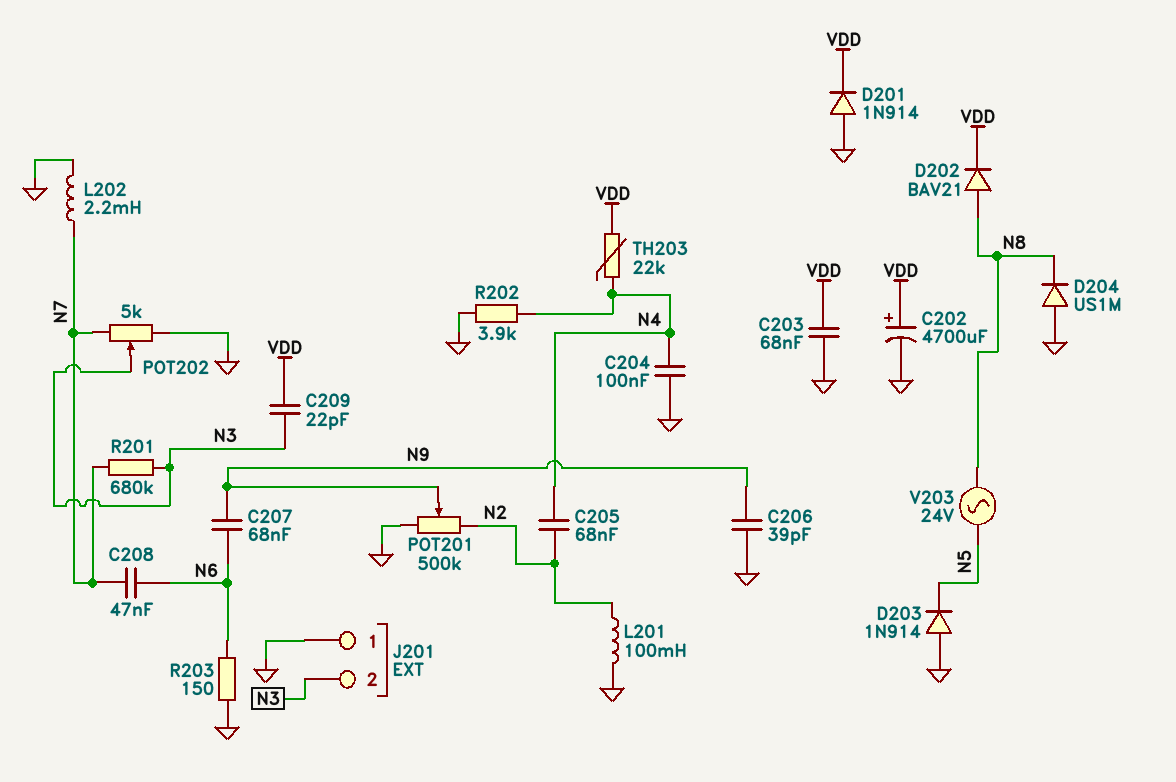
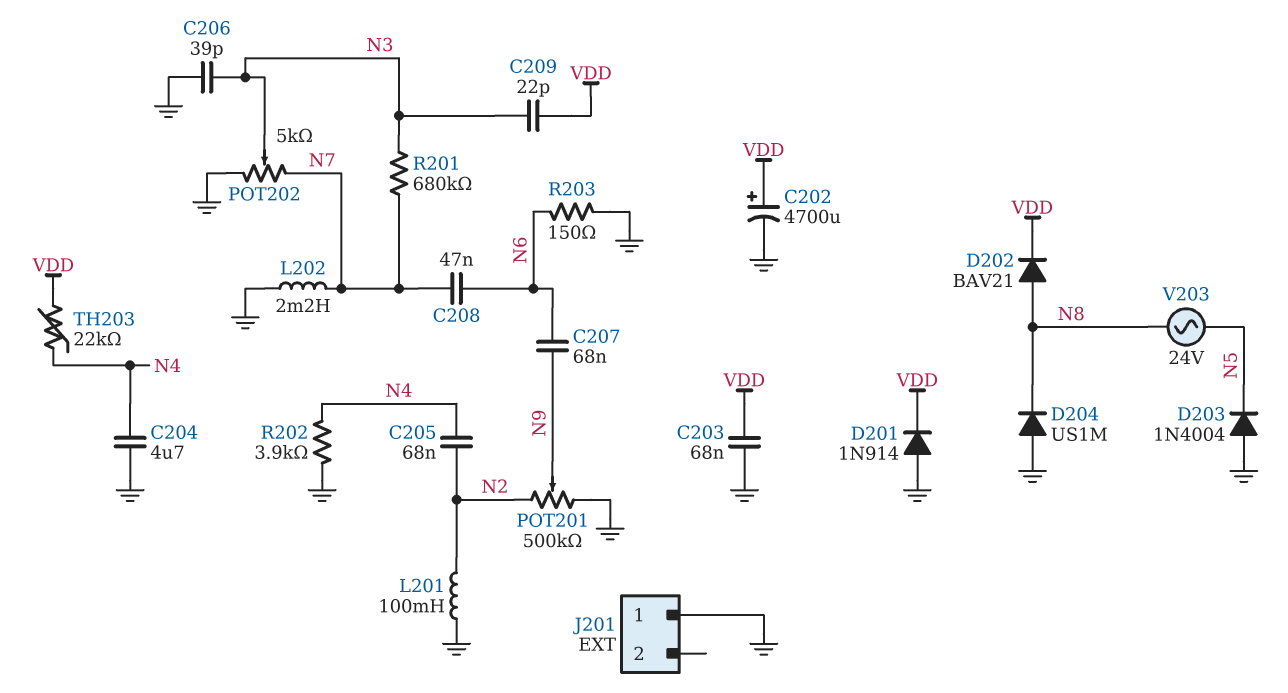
C204: 100nF (GND, N4) -> 4.7uF (GND, N4)
C206: 39pF (GND, N9) -> 39pF (GND, N3)
D203: diode 1N914 (A GND, K N5) -> diode 1N4004 (A GND, K N5)
J201 pin 2: N3 -> none

